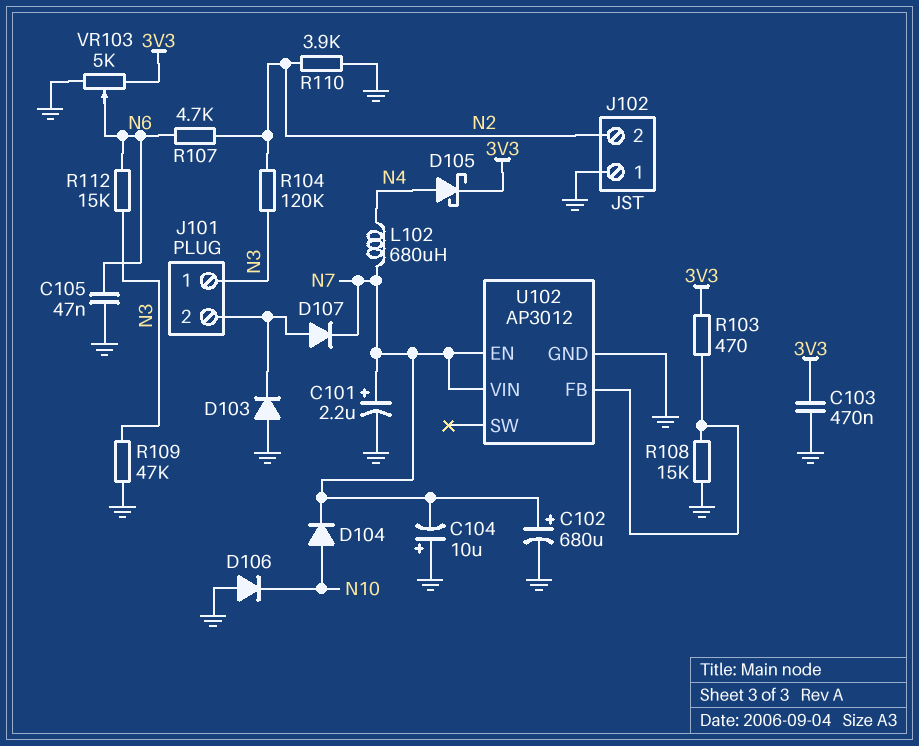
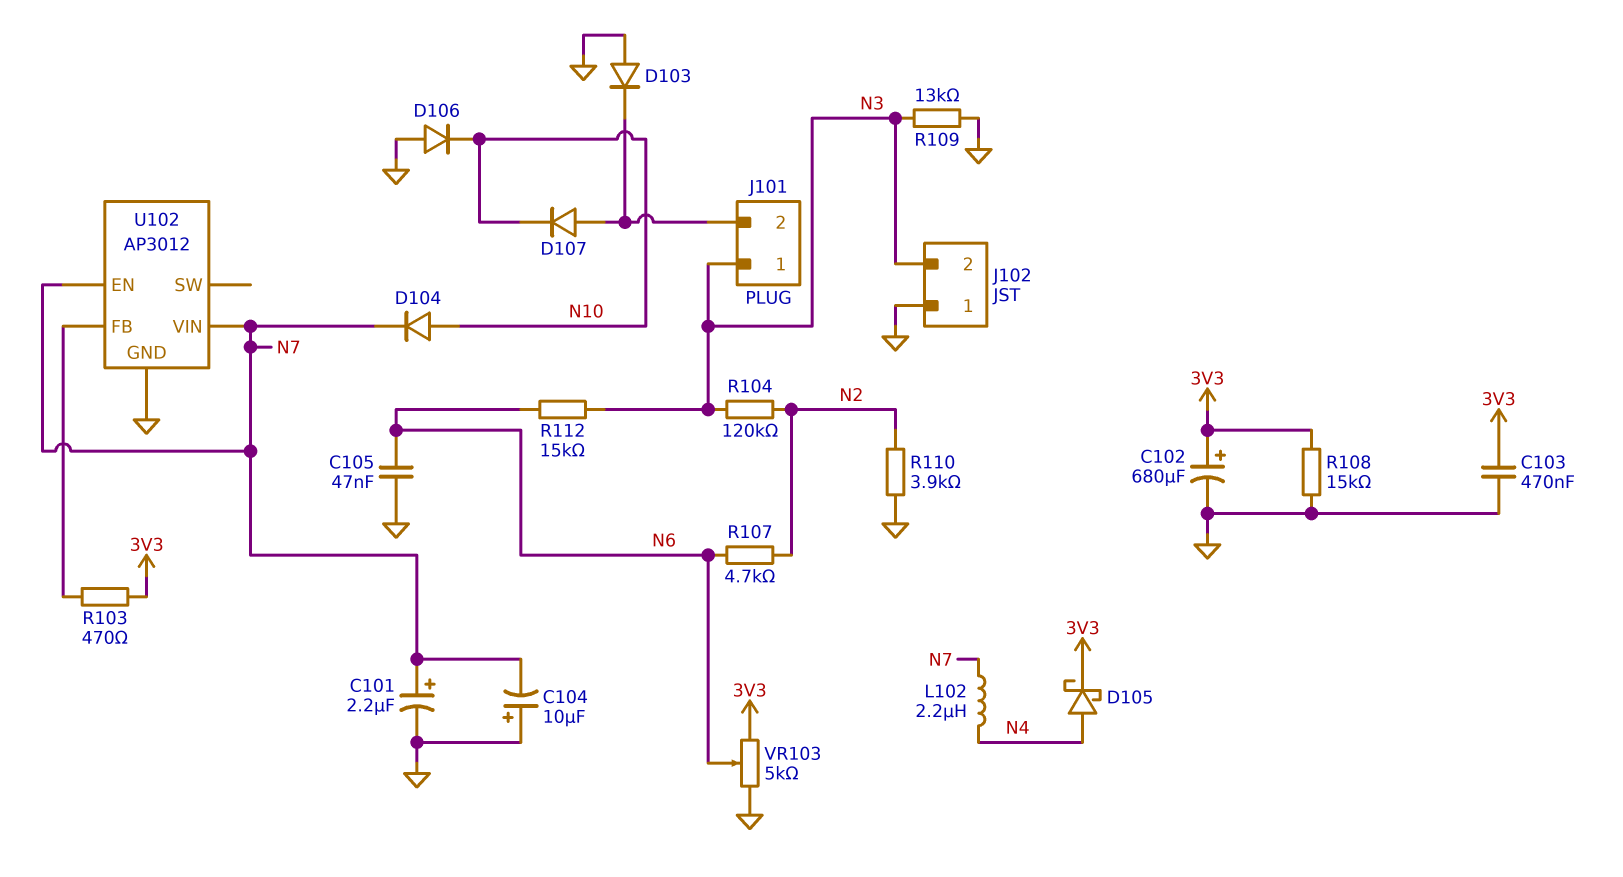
C102: 680uF (plus N7, minus GND) -> 680uF (plus 3V3, minus GND)
D107: diode (A J101/2, K N7) -> diode (A J101/2, K N10)
J102 pin 2: N2 -> N3
L102: 680uH (N4, N7) -> 2.2uH (N4, N7)
R108: 15k (GND, U102/FB) -> 15k (3V3, GND)
R109: 47k (GND, N3) -> 13k (GND, N3)

